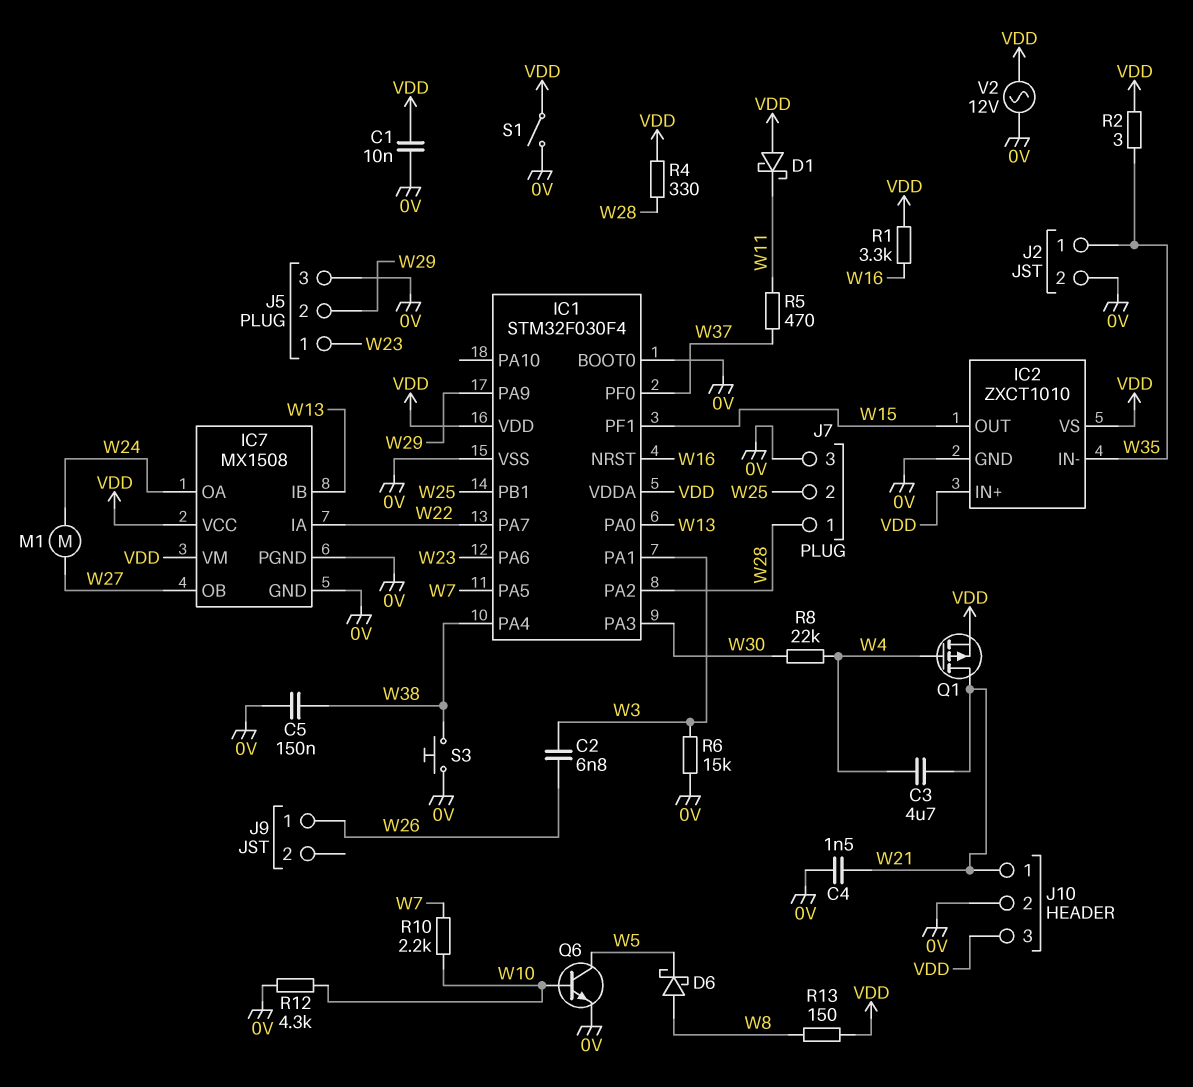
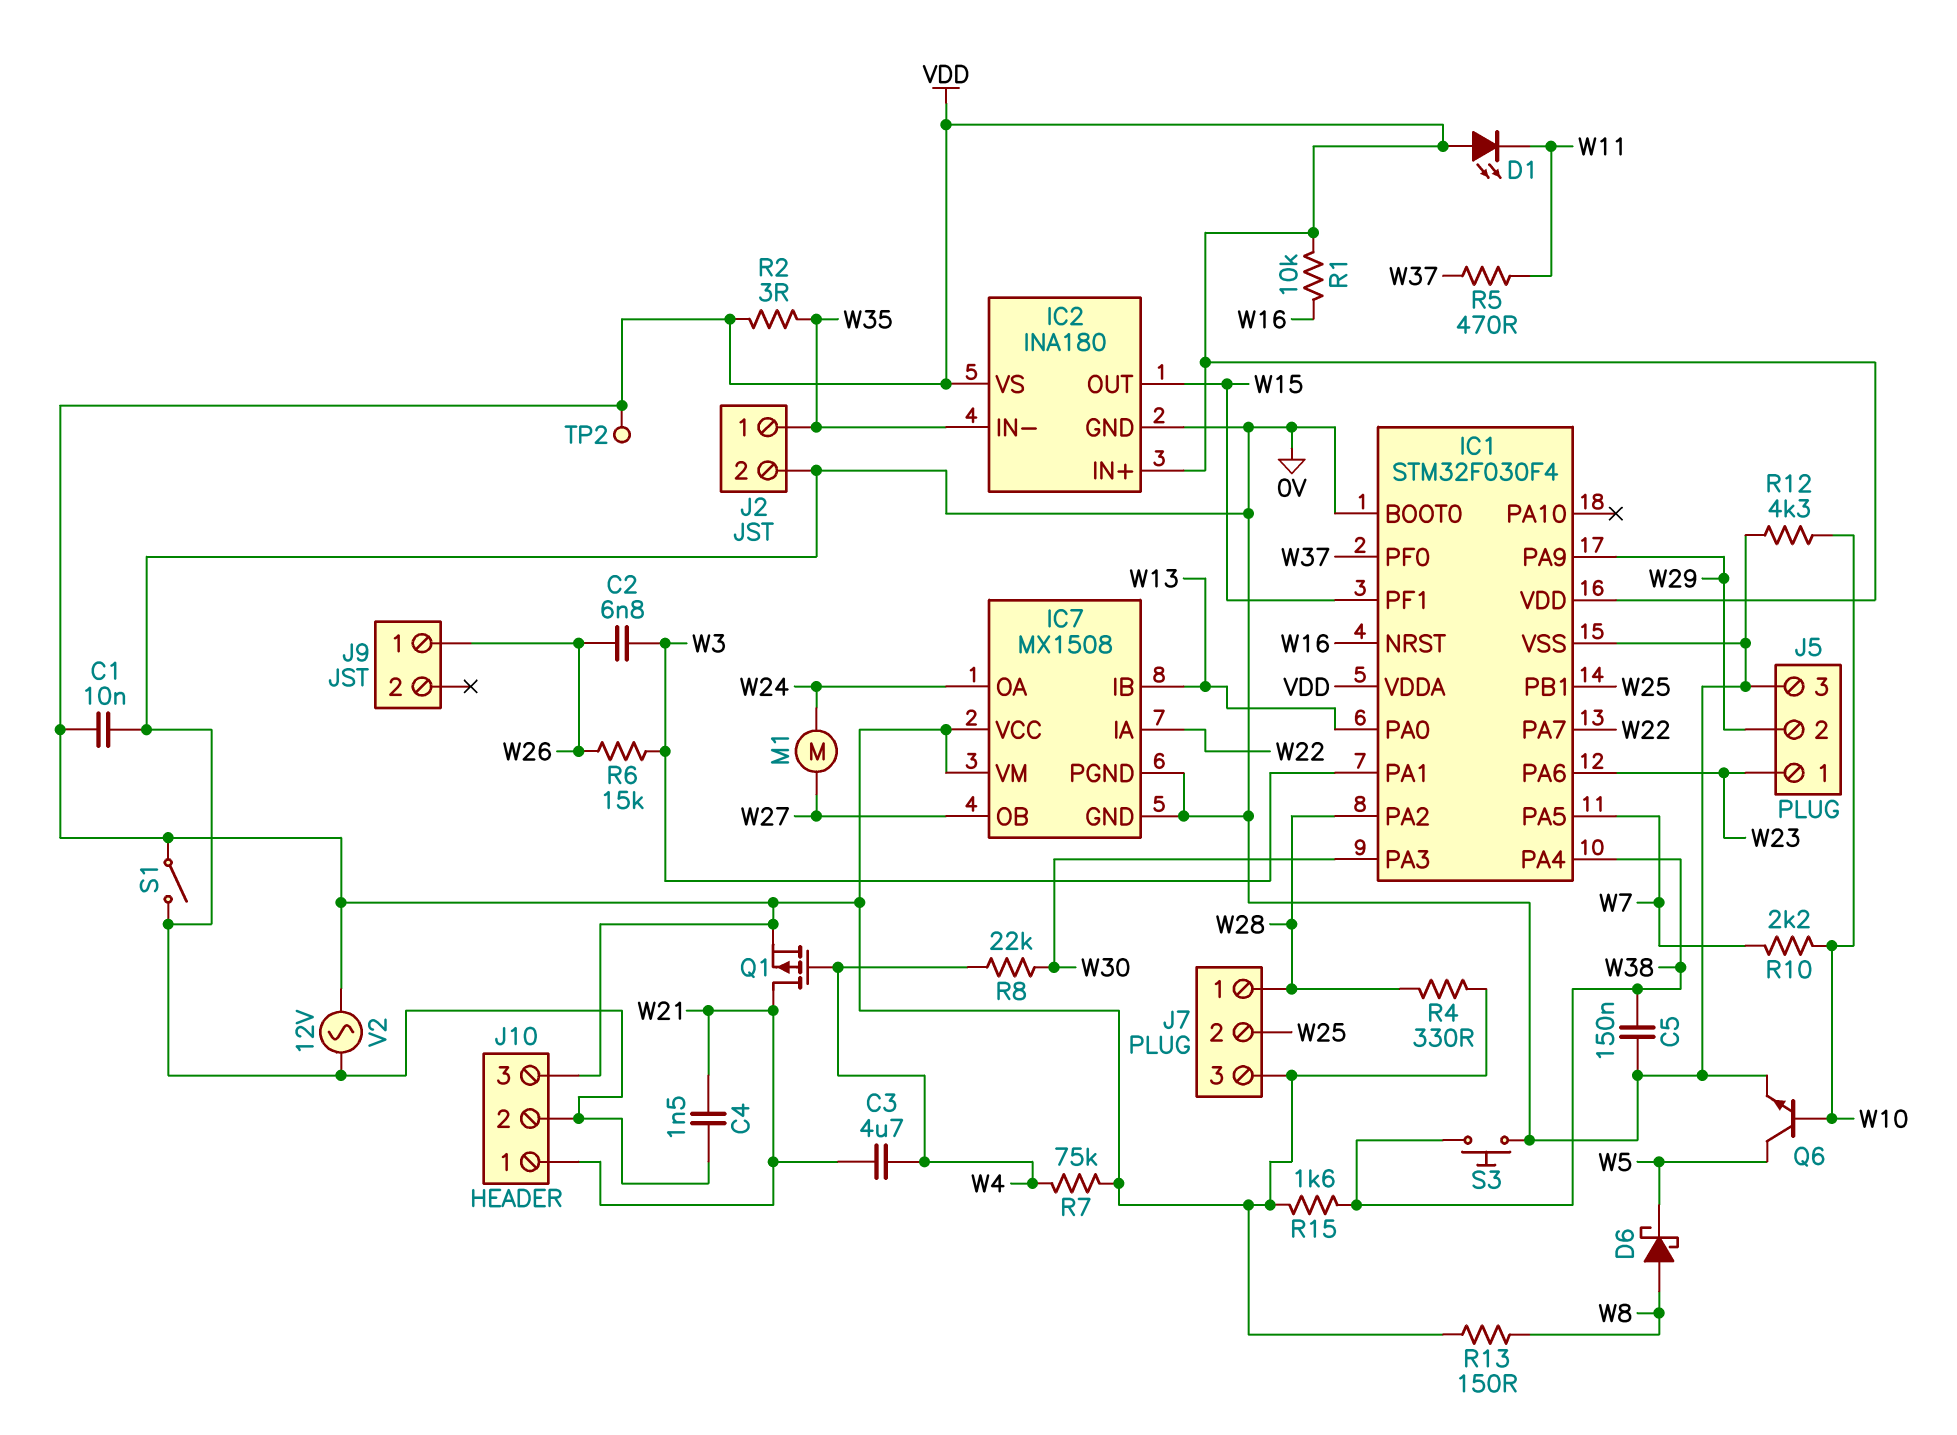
D1: schottky (A VDD, K W11) -> LED (A VDD, K W11)
IC2: ZXCT1010 -> INA180
J7 pin 3: 0V -> VDD
R1: 3.3k (VDD, W16) -> 10k (VDD, W16)
R6: 15k (0V, W3) -> 15k (W3, W26)
R7: none -> 75k (VDD, W4)
R15: none -> 1.6k (VDD, W38)
TP2: none -> test point (VDD)

